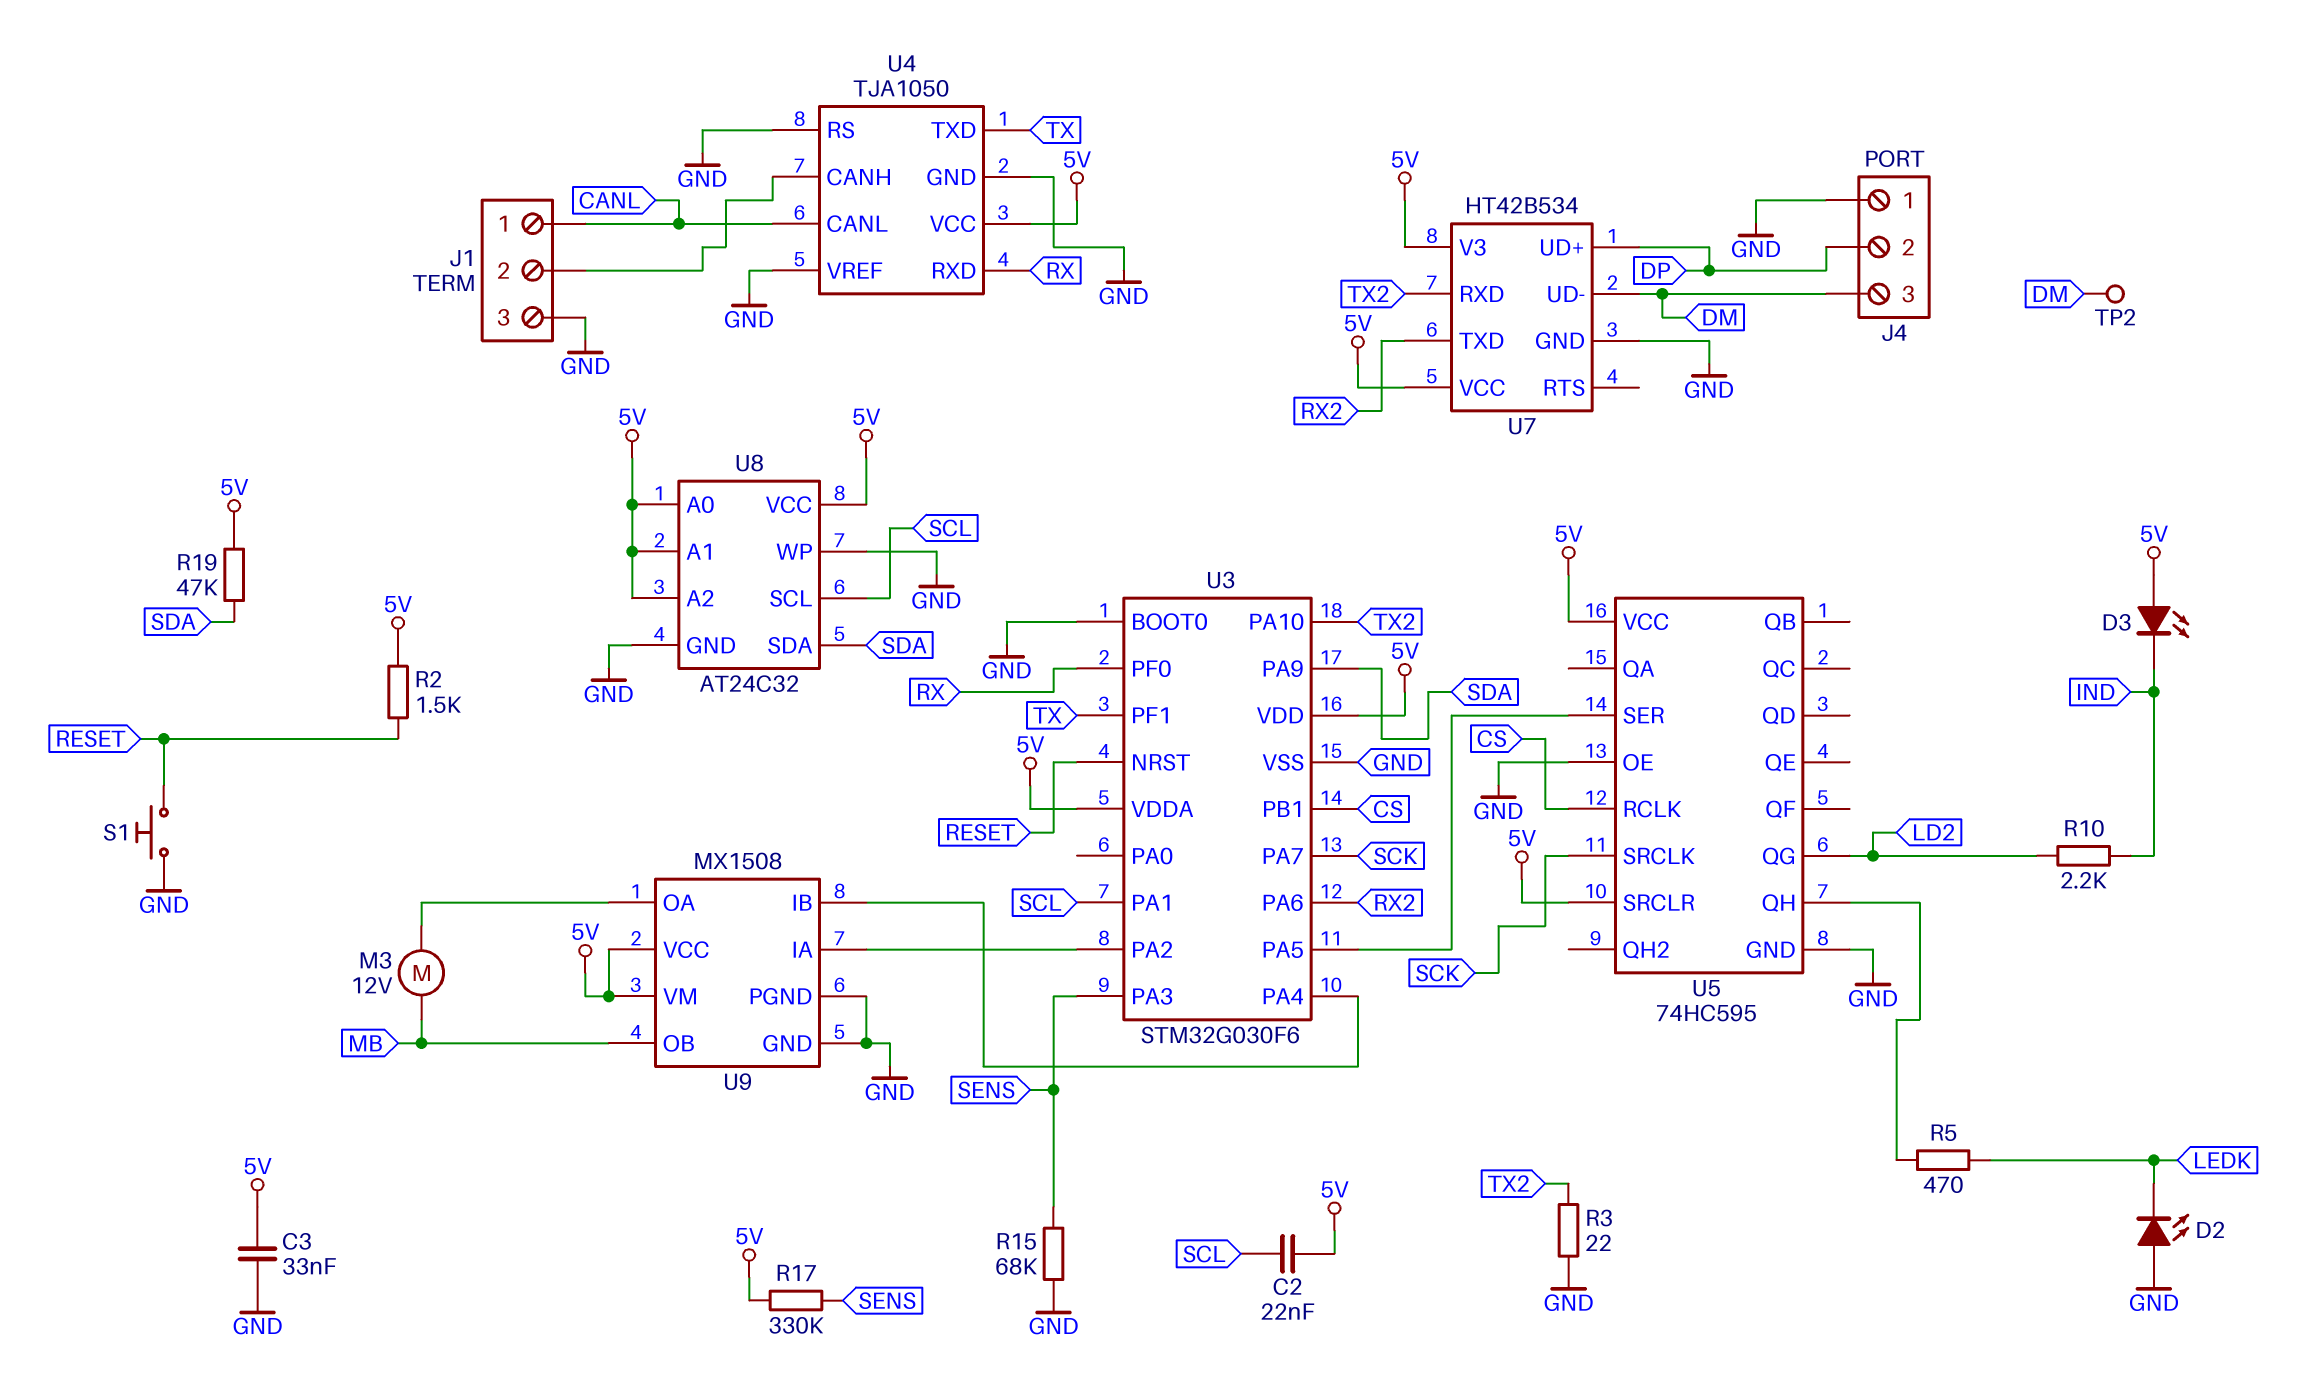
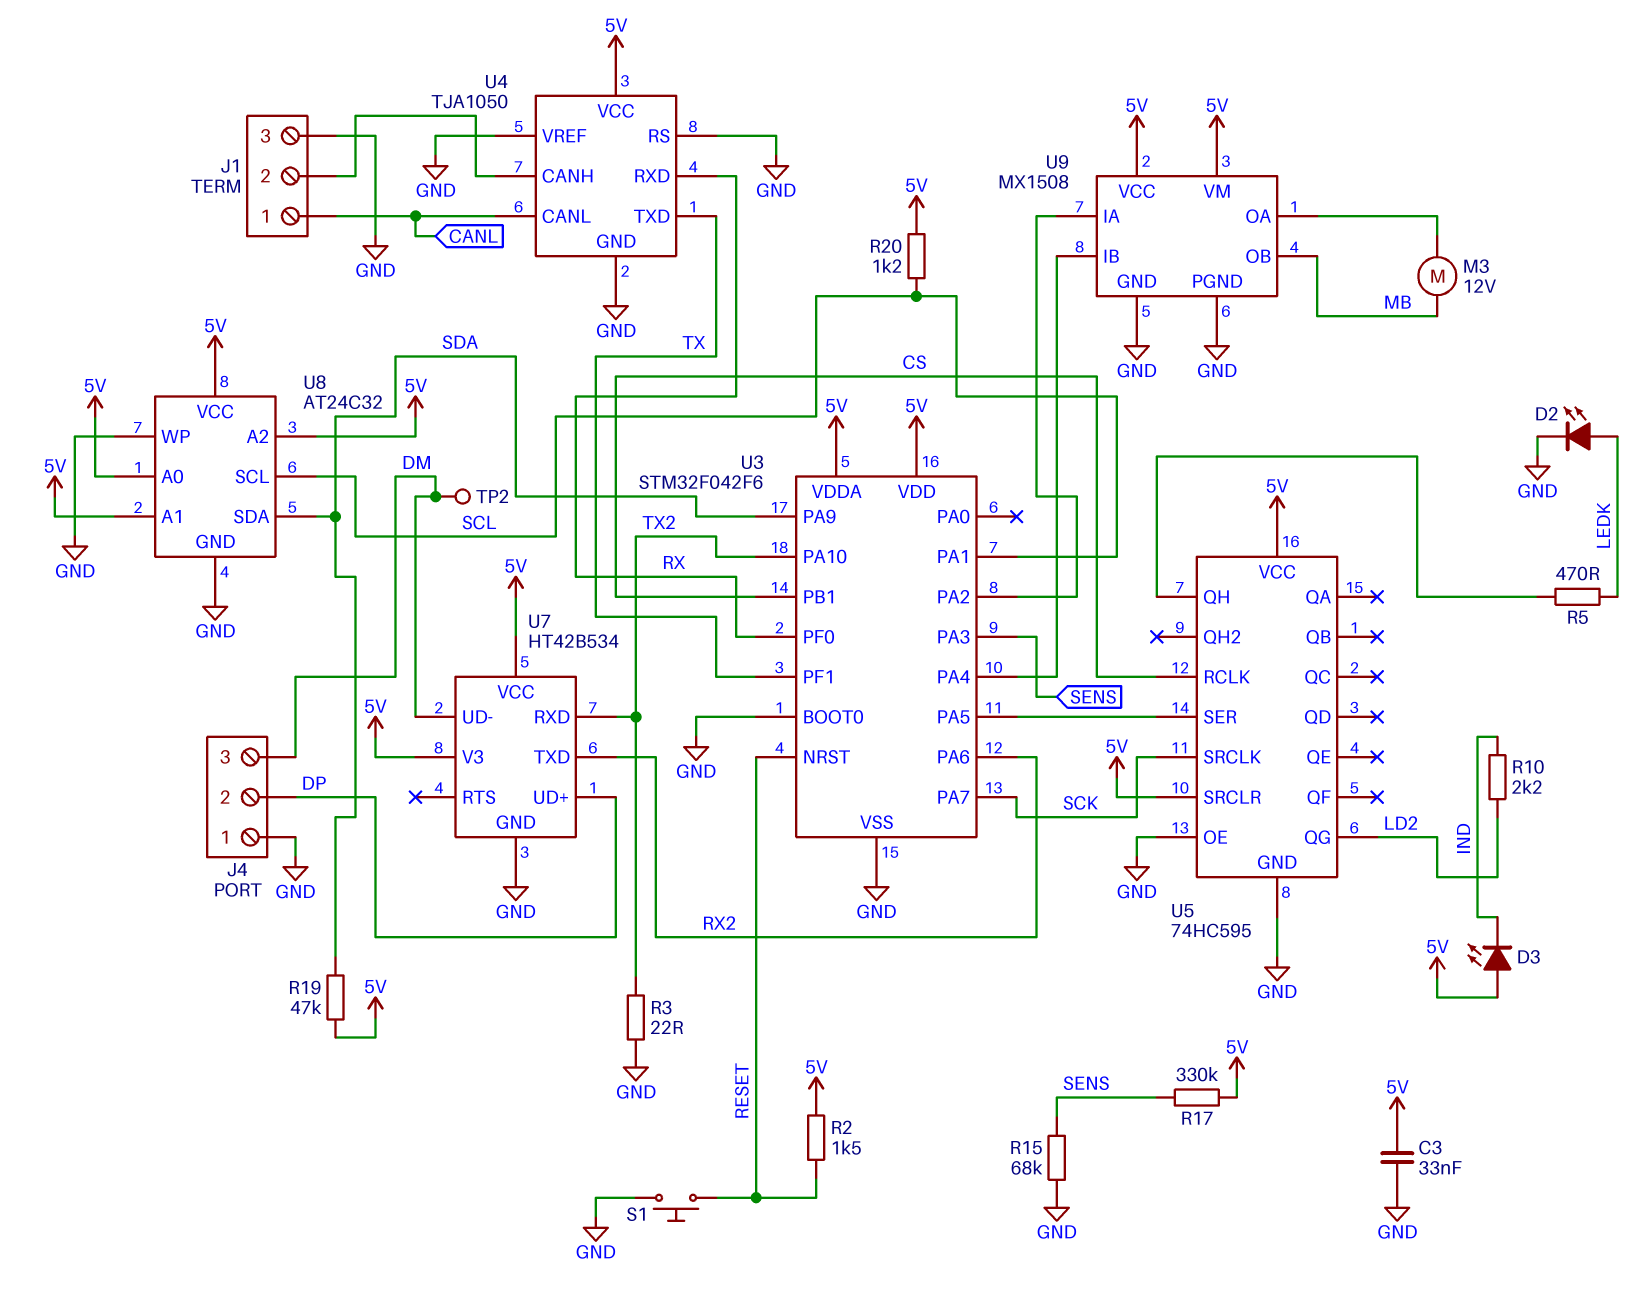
C2: 22nF (5V, SCL) -> none
D2: LED (A GND, K LEDK) -> LED (A LEDK, K GND)
R20: none -> 1.2k (5V, SCL)
U3: STM32G030F6 -> STM32F042F6

